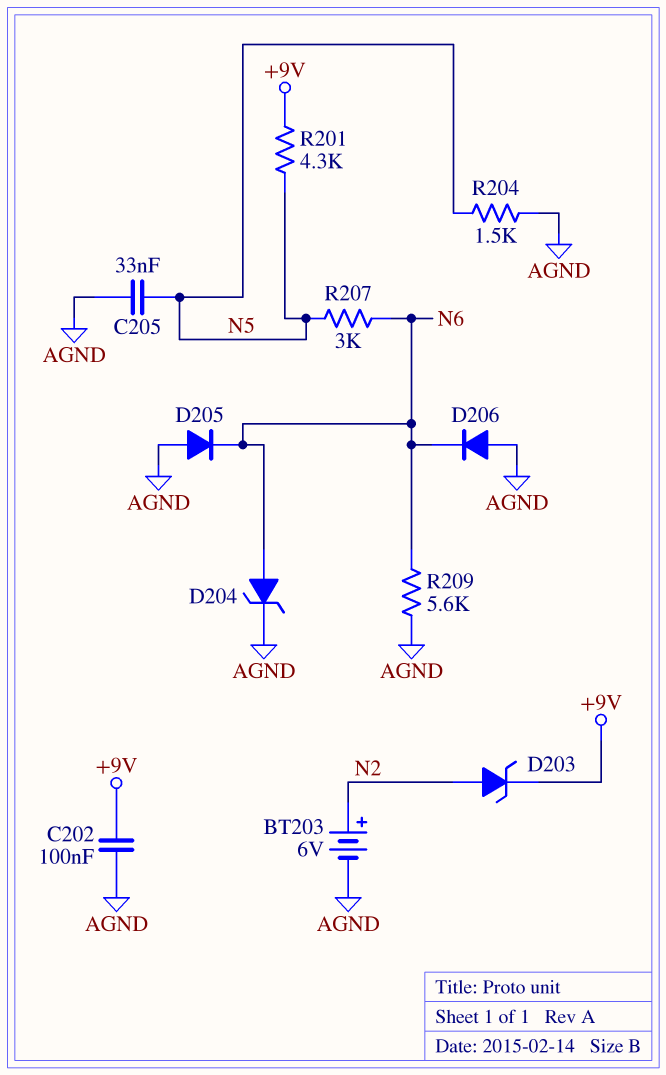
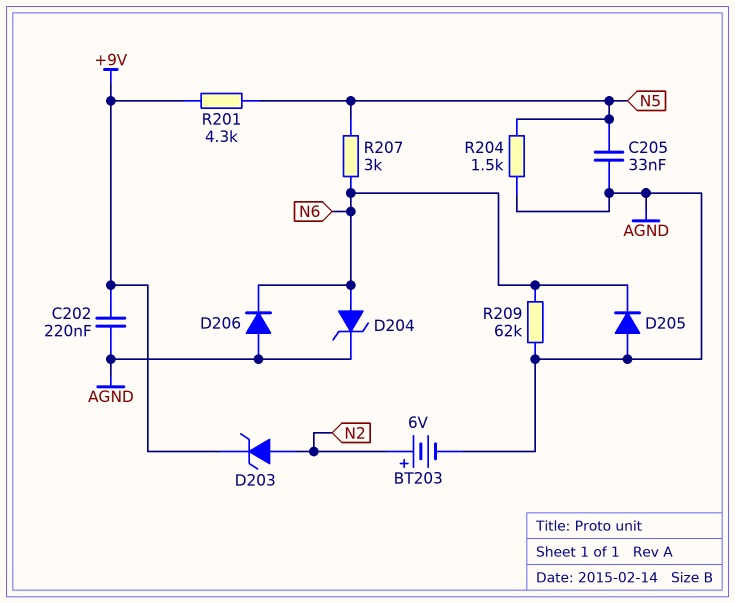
C202: 100nF (+9V, AGND) -> 220nF (+9V, AGND)
R209: 5.6k (AGND, N6) -> 62k (AGND, N6)

